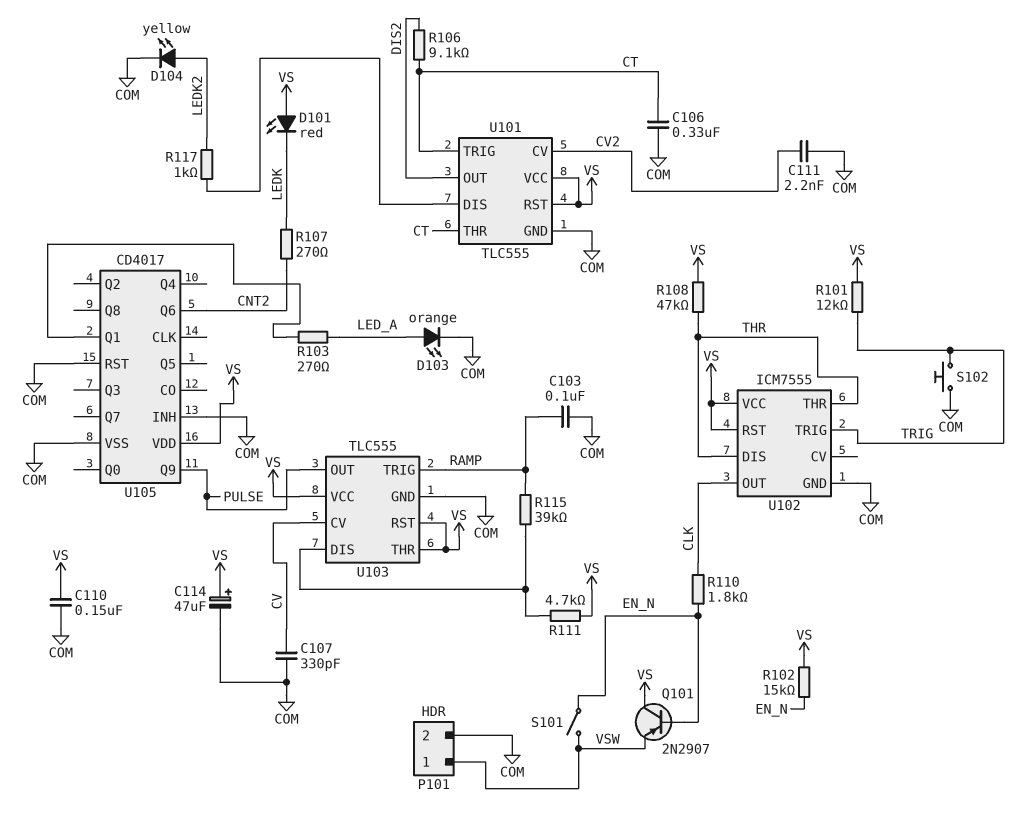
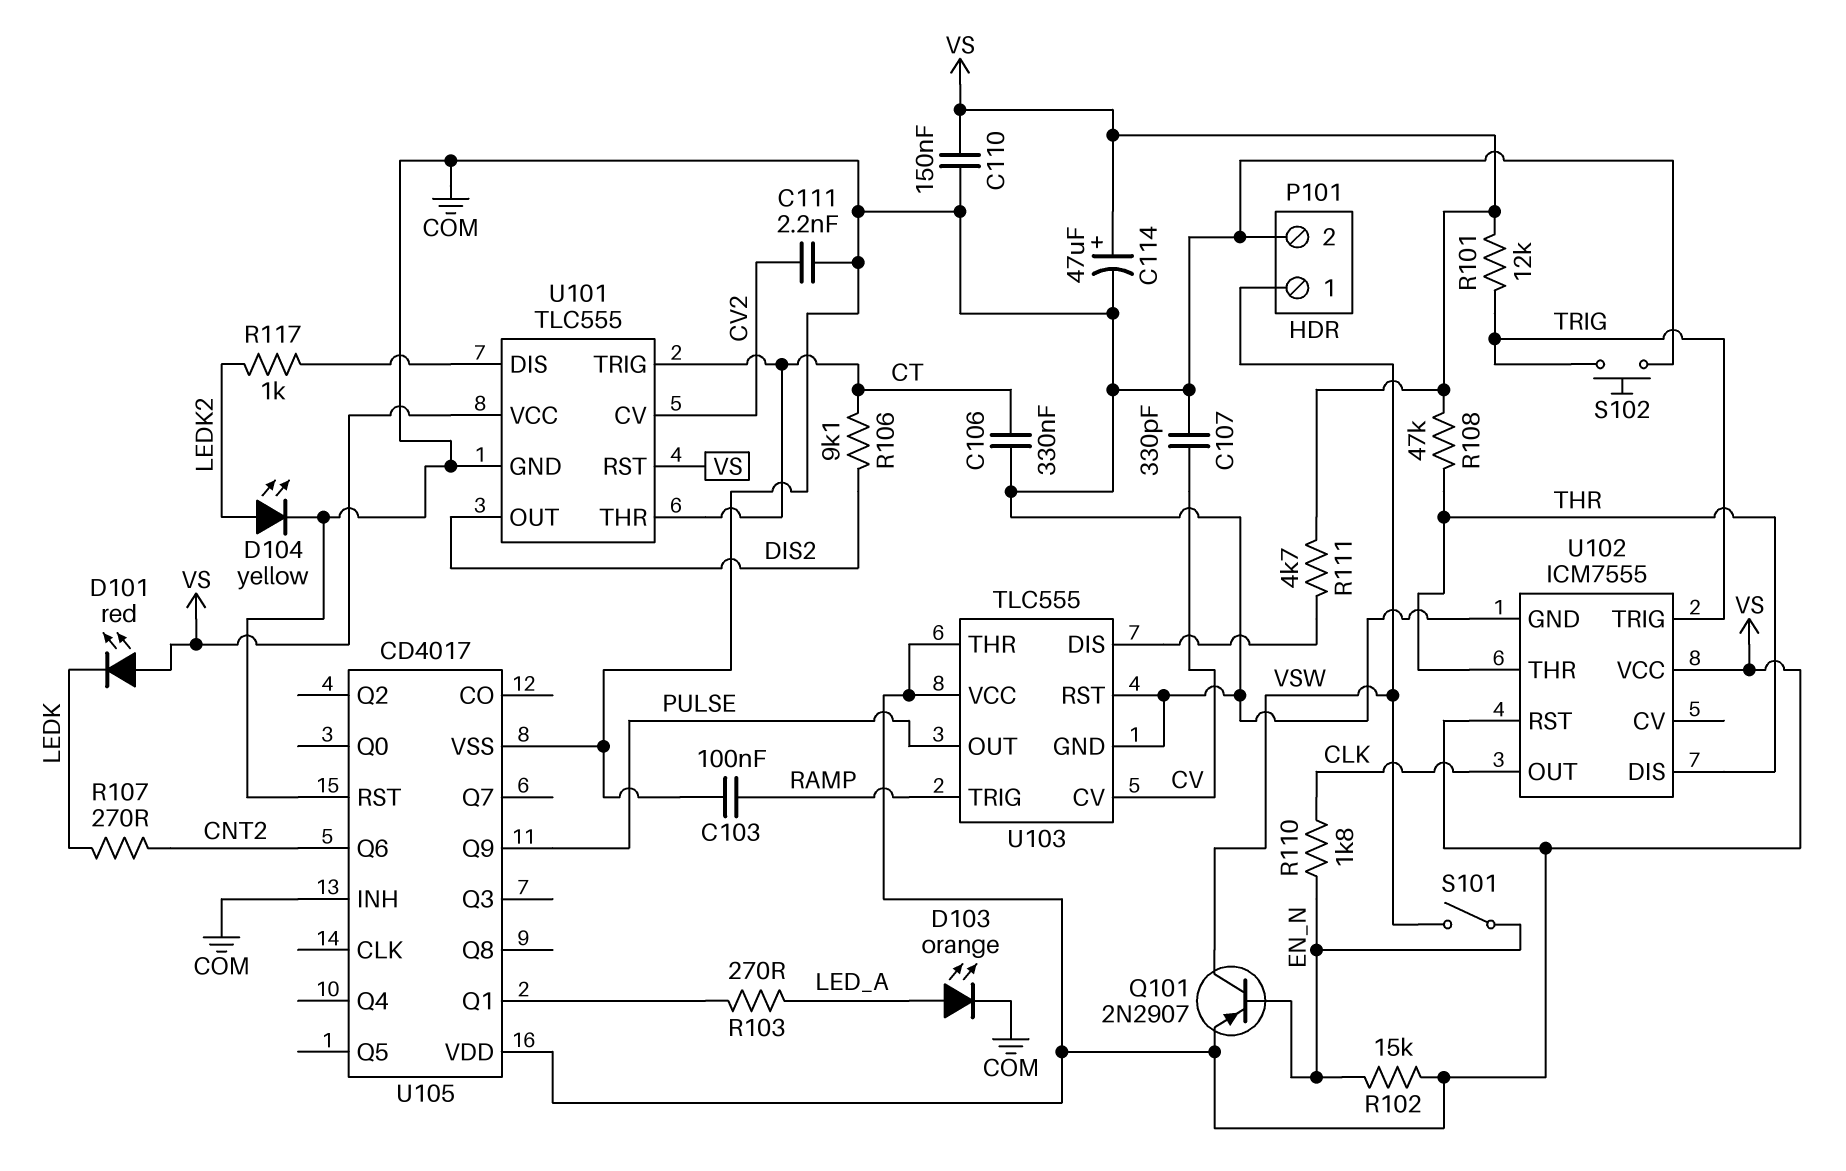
Q101: PNP 2N2907 (B EN_N, C VS, E VSW) -> PNP 2N2907 (B EN_N, C VSW, E VS)
R115: 39k (RAMP, U103/DIS) -> none
U103 pin RST: VS -> COM

